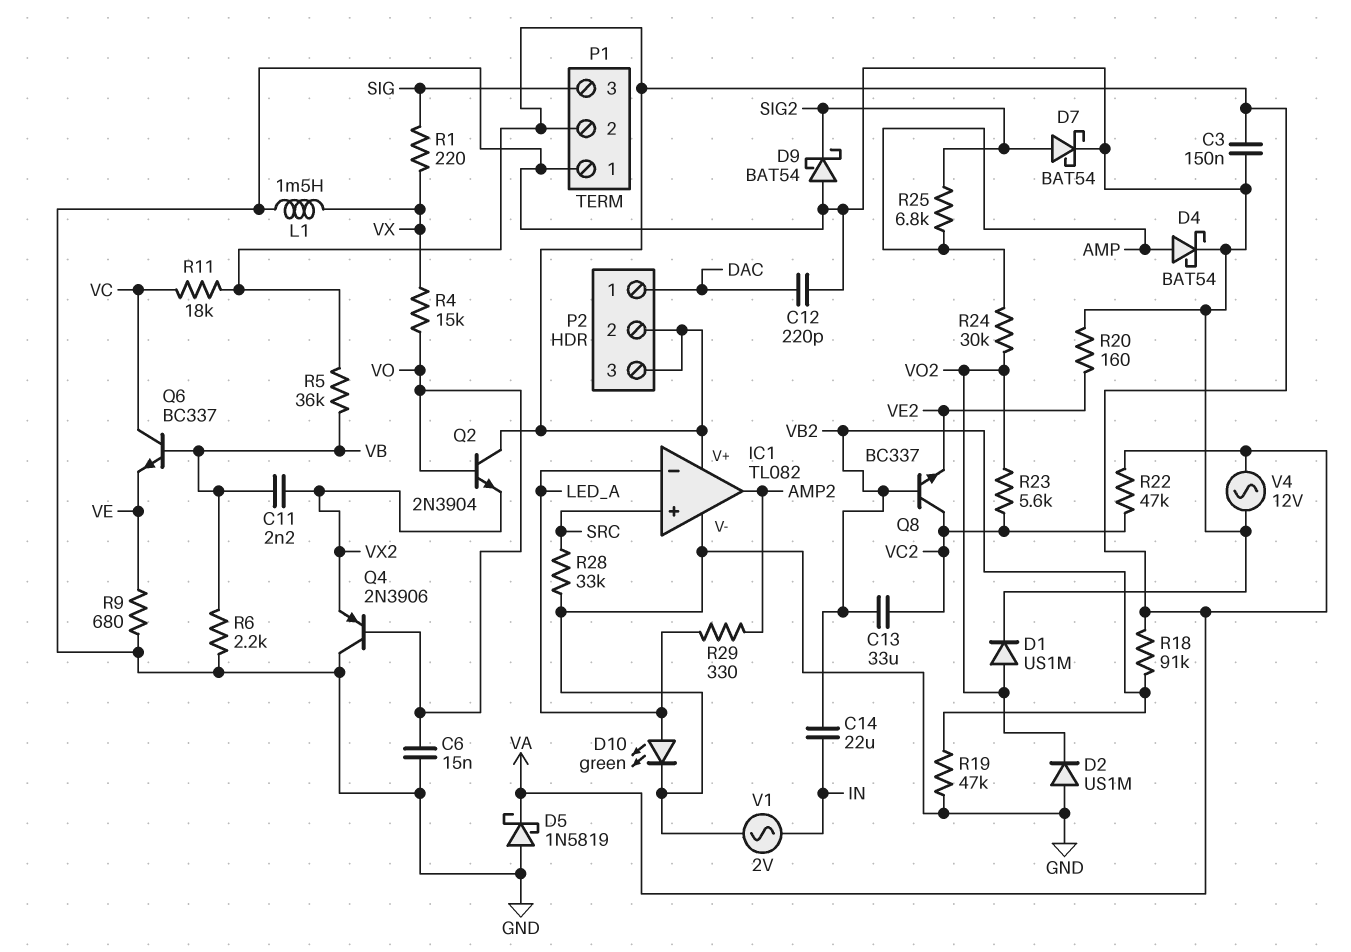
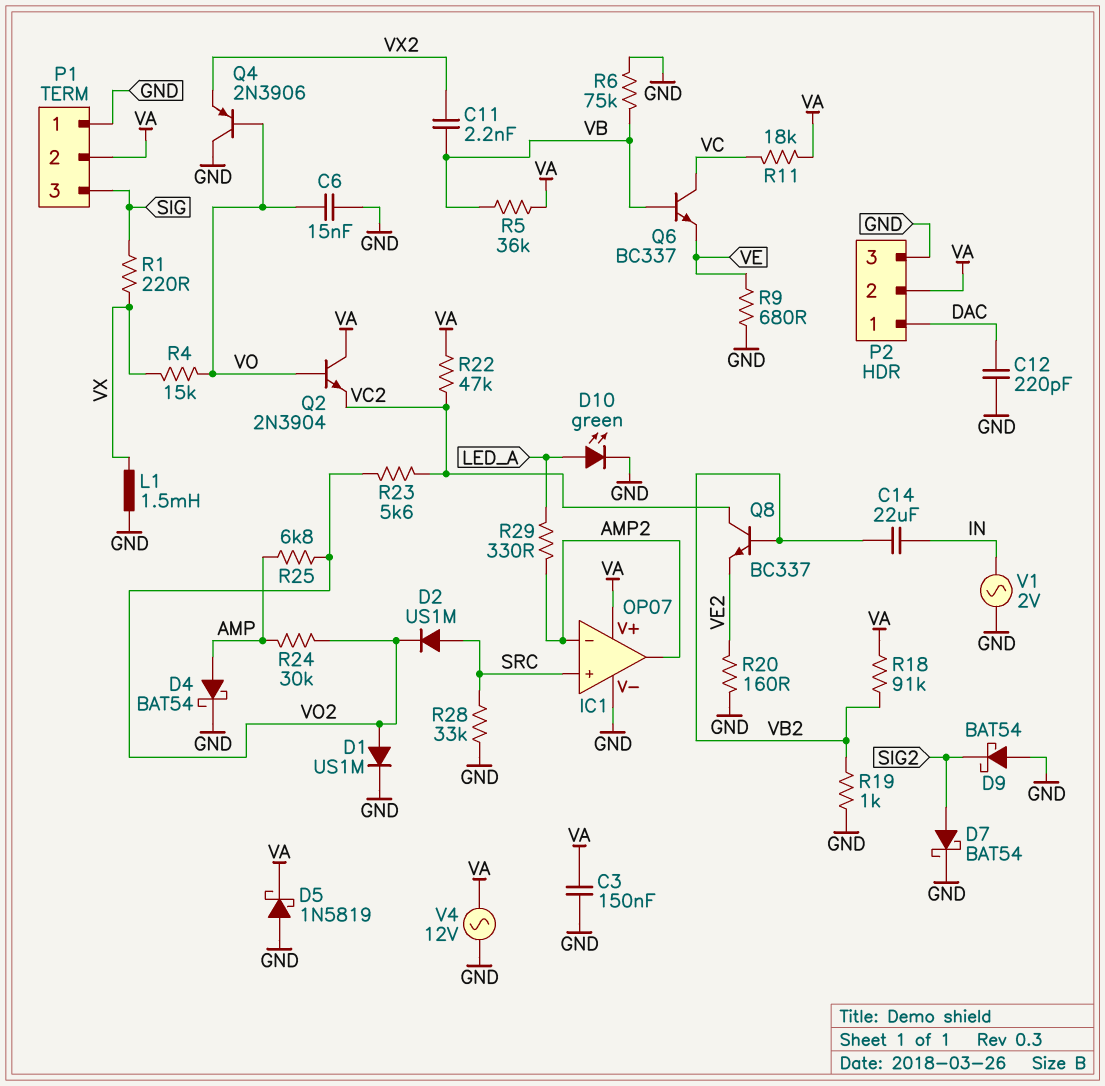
C13: 33uF (VB2, VC2) -> none
D2: diode US1M (A GND, K VO2) -> diode US1M (A SRC, K VO2)
IC1: TL082 -> OP07
IC1 pin in-: LED_A -> AMP2
P2 pin 3: VA -> GND
Q2: NPN 2N3904 (B VO, C VA, E VX2) -> NPN 2N3904 (B VO, C VA, E VC2)
R6: 2.2k (GND, VB) -> 75k (GND, VB)
R19: 47k (GND, VB2) -> 1k (GND, VB2)
R25: 6.8k (AMP, SIG2) -> 6.8k (AMP, VO2)

